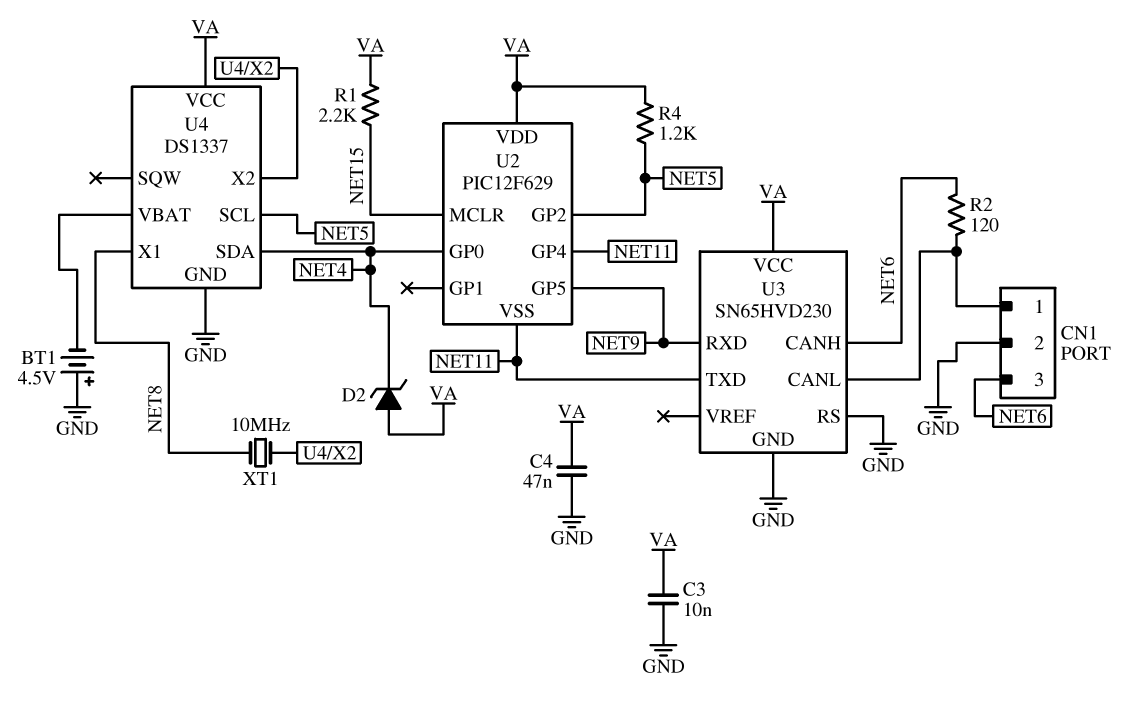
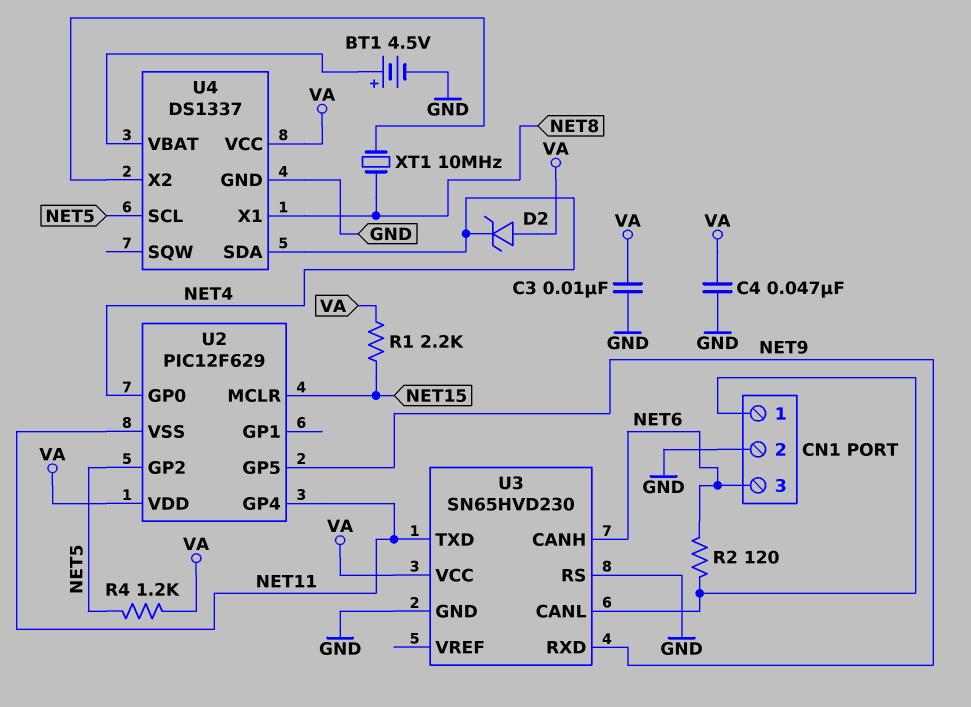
BT1: 4.5V (plus GND, minus U4/VBAT) -> 4.5V (plus U4/VBAT, minus GND)

